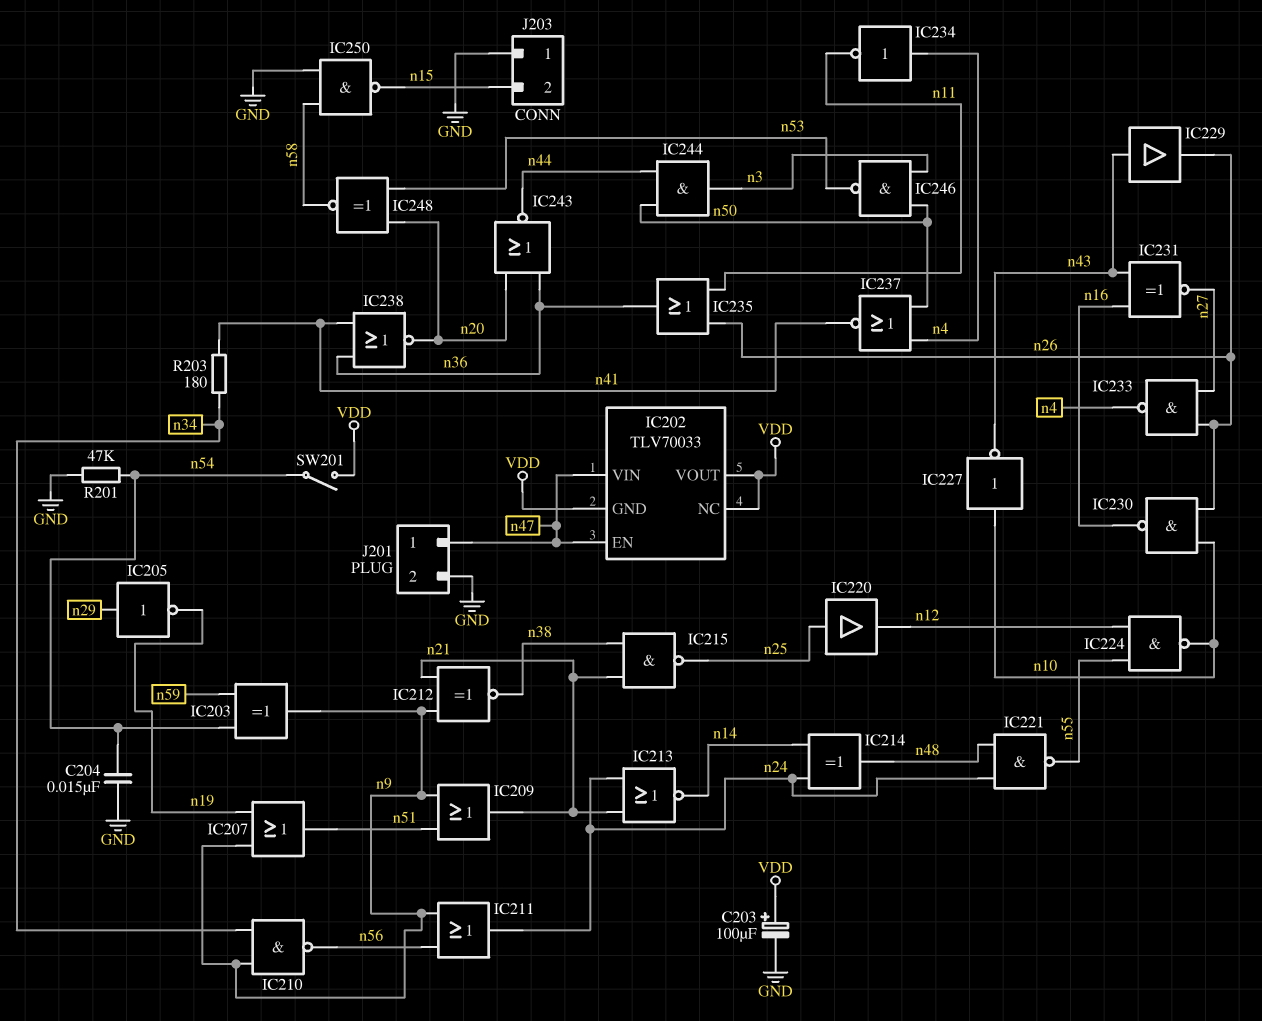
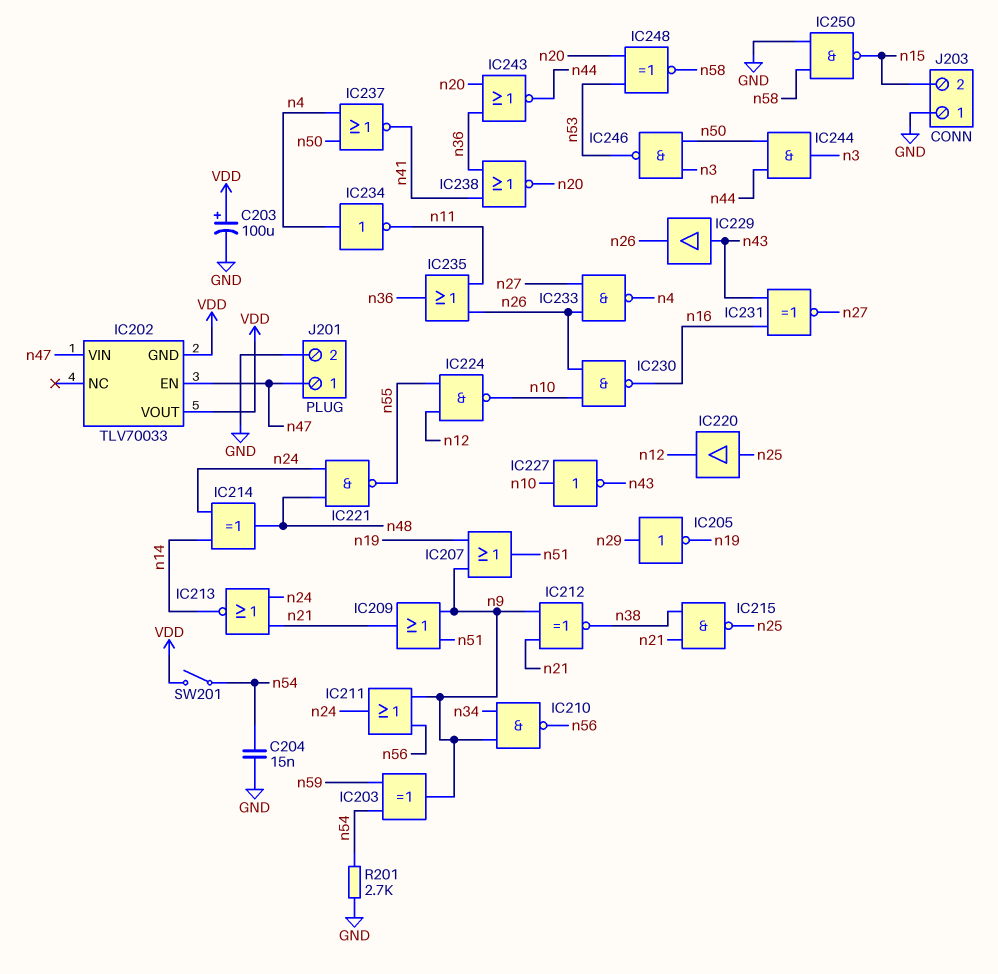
IC202 pin NC: VDD -> none
R201: 47k (GND, n54) -> 2.7k (GND, n54)
R203: 180 (n34, n41) -> none

